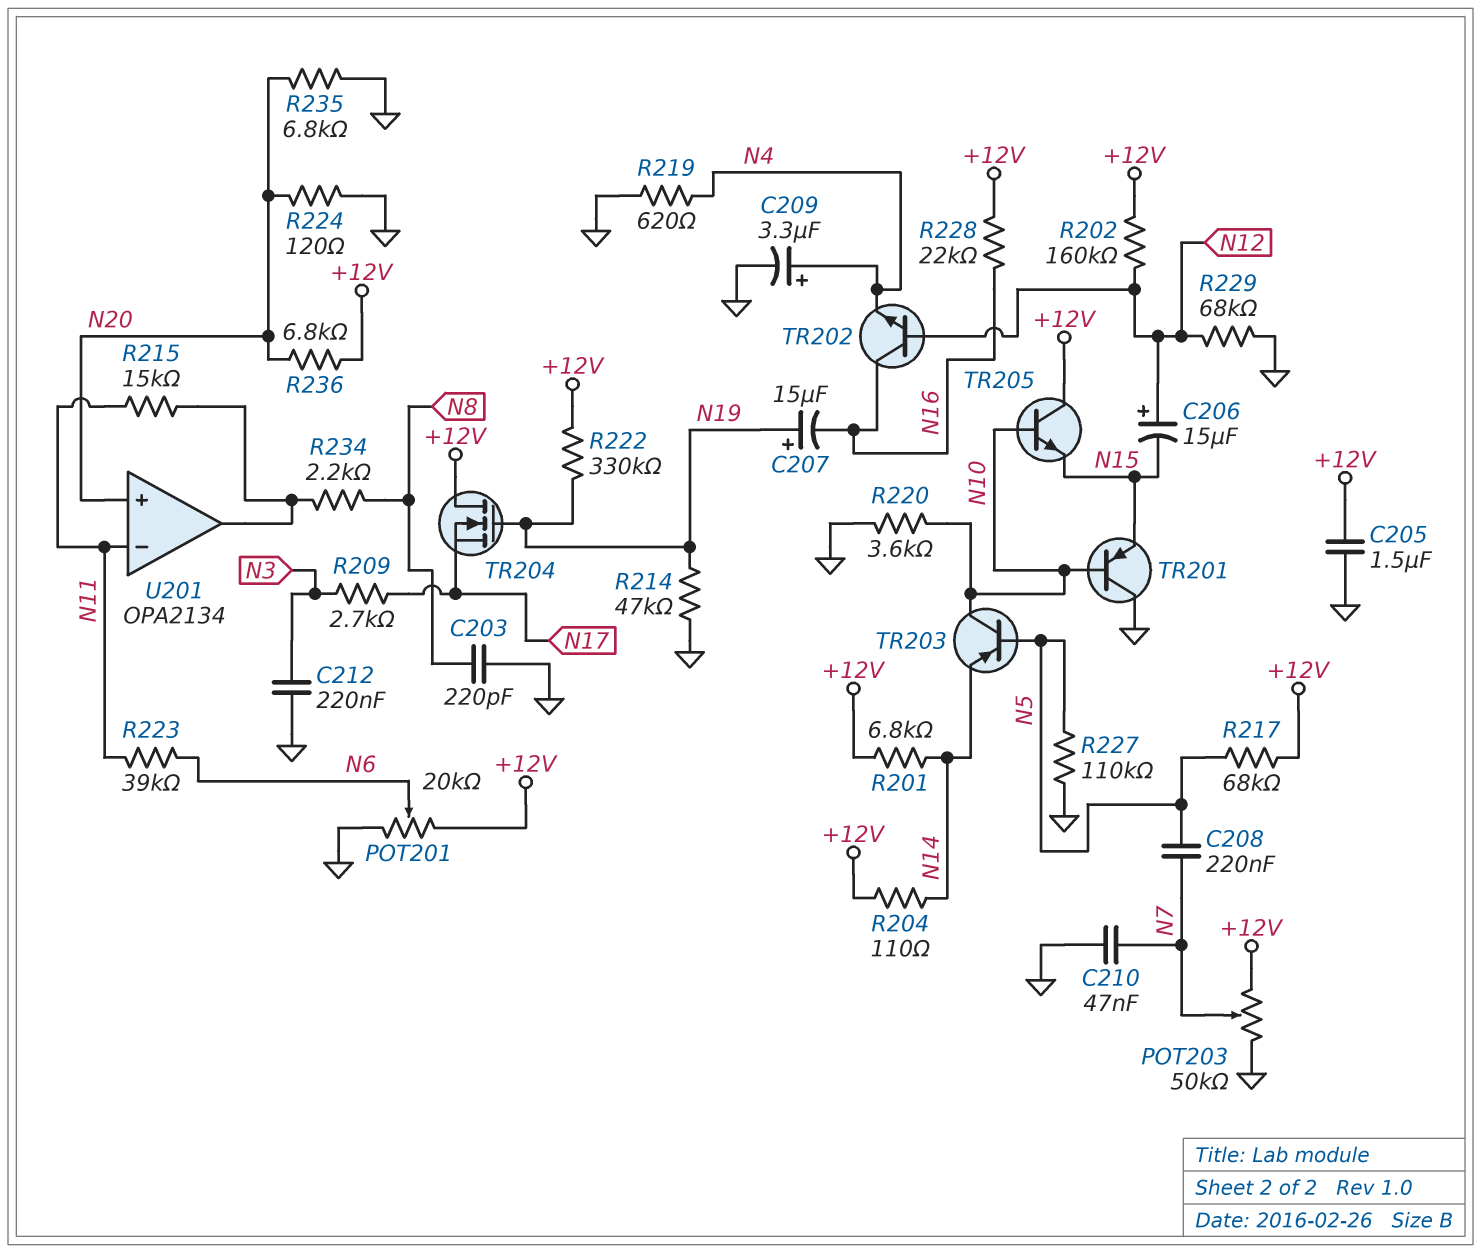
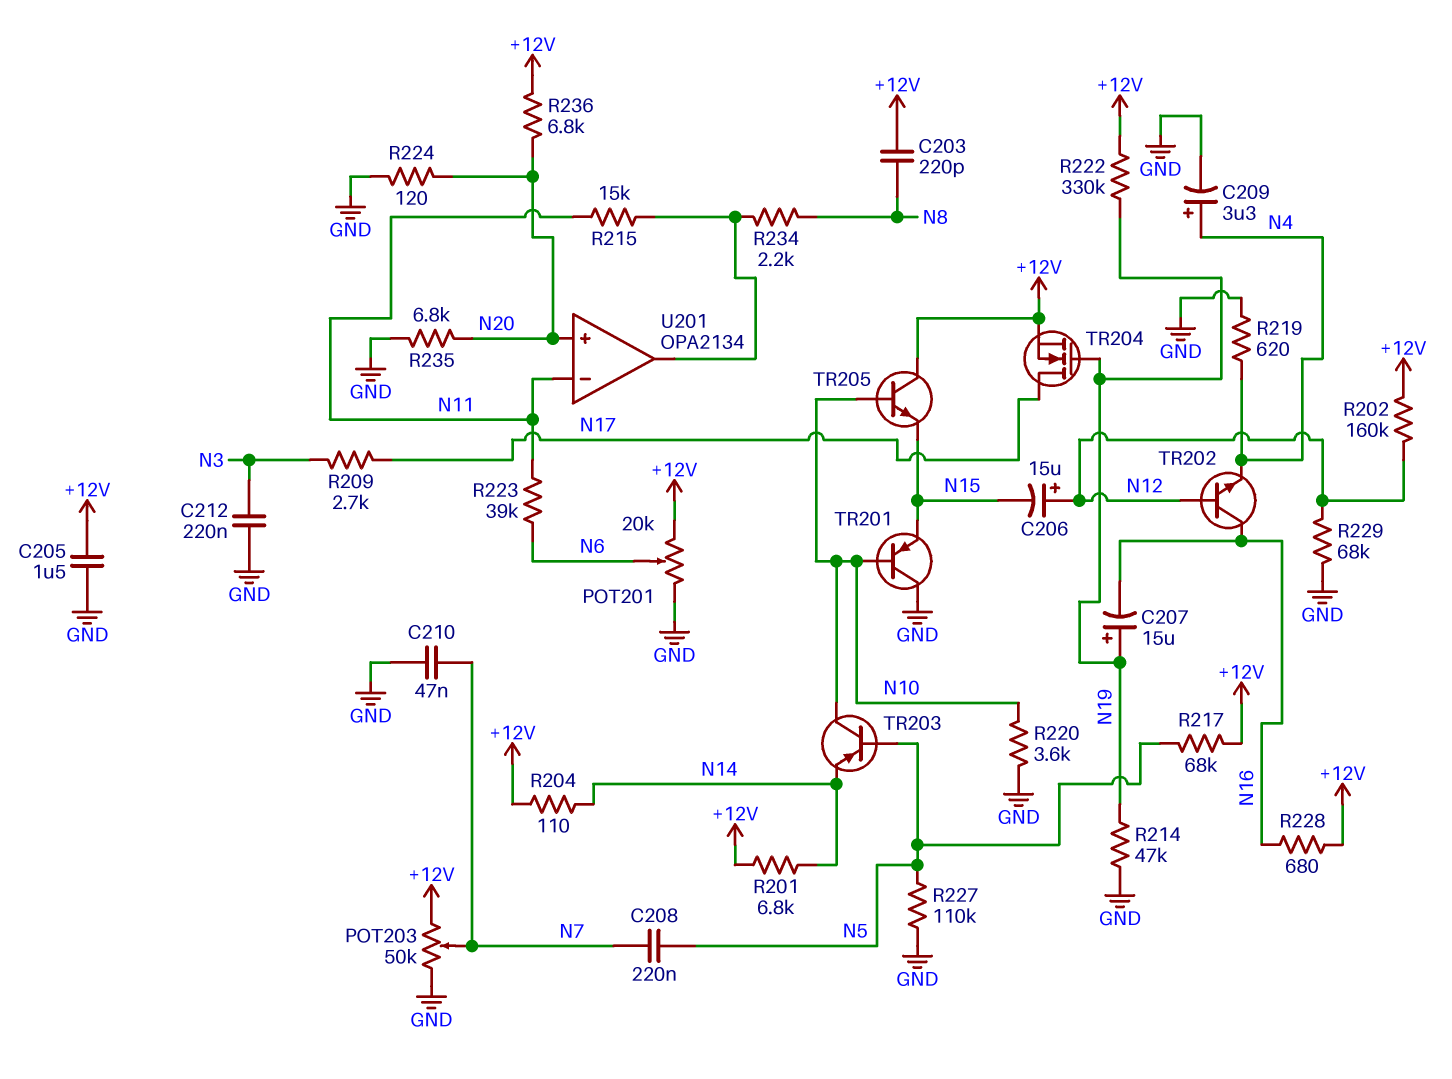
C203: 220pF (GND, N8) -> 220pF (+12V, N8)
R228: 22k (+12V, N16) -> 680 (+12V, N16)
TR204: NMOS (G N19, D +12V, S N17) -> NMOS (G N19, D N17, S +12V)

